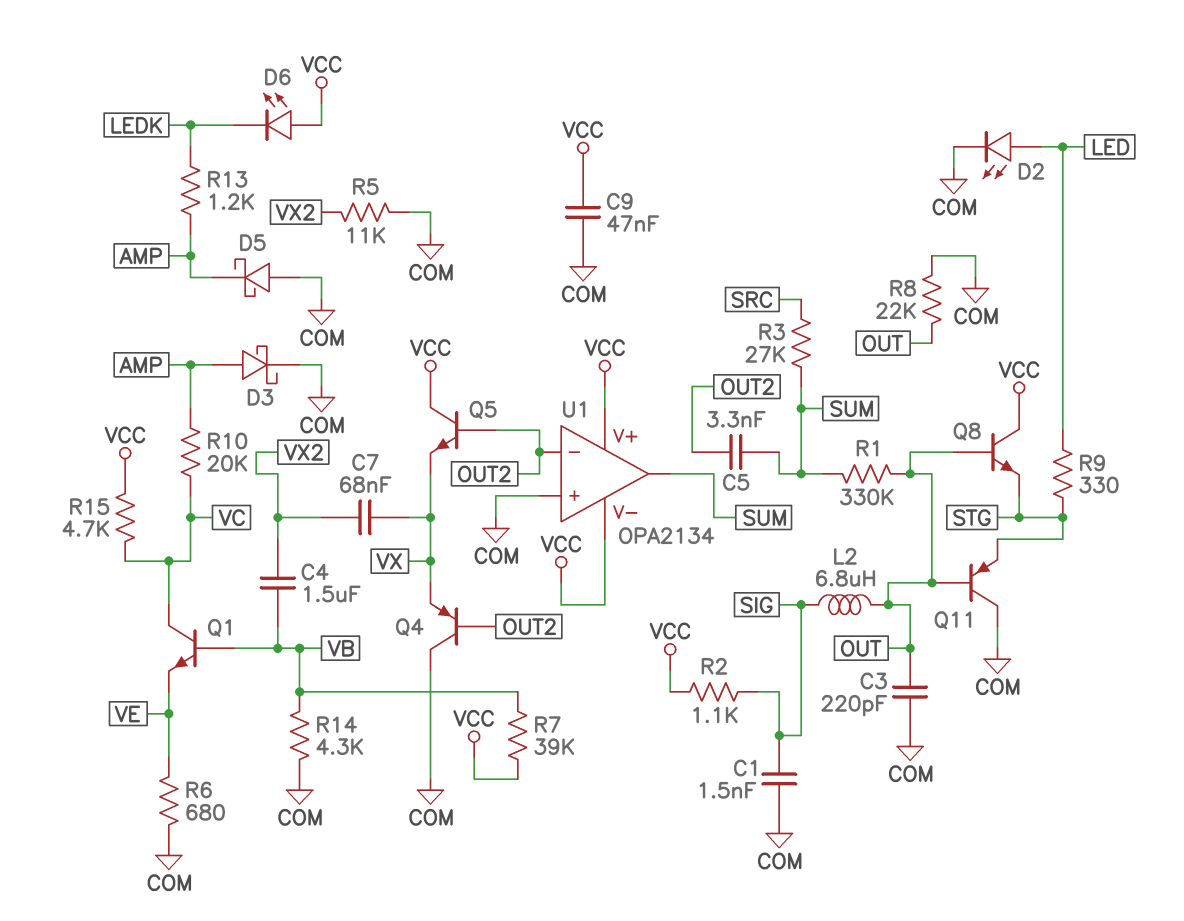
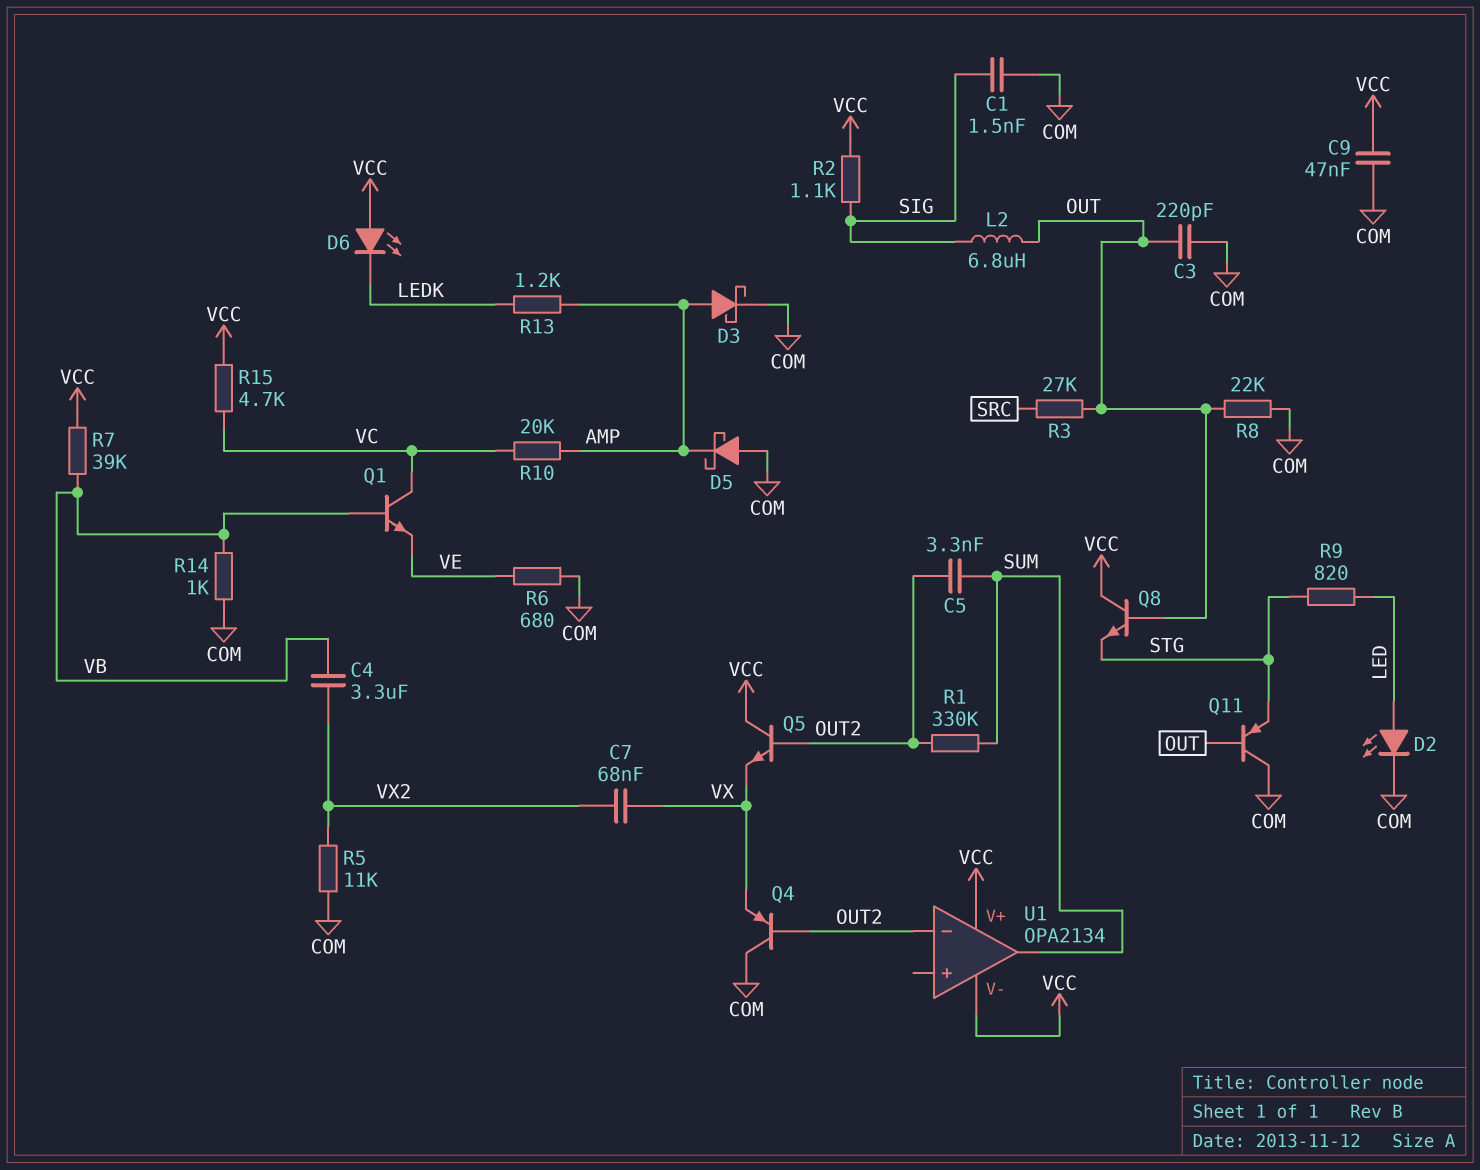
C4: 1.5uF (VB, VX2) -> 3.3uF (VB, VX2)
R1: 330k (OUT, SUM) -> 330k (OUT2, SUM)
R3: 27k (SRC, SUM) -> 27k (OUT, SRC)
R9: 330 (LED, STG) -> 820 (LED, STG)
R14: 4.3k (COM, VB) -> 1k (COM, VB)
U1 pin in+: COM -> none

